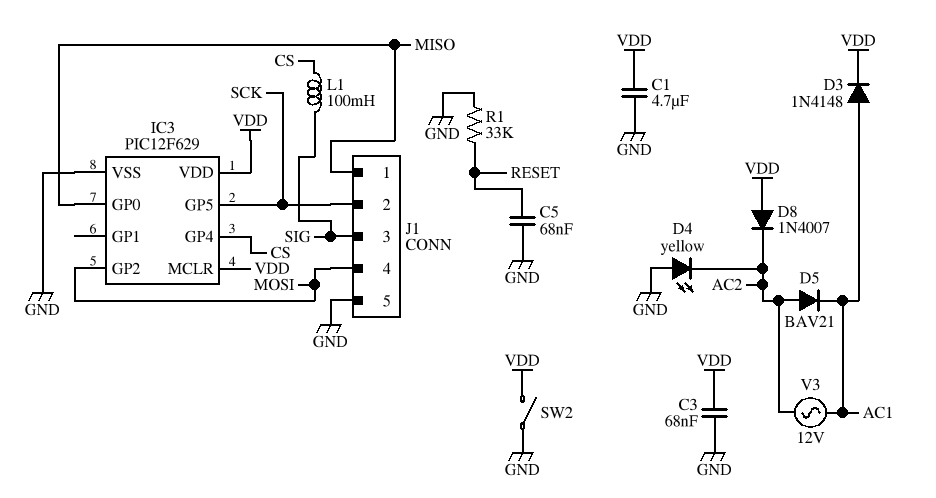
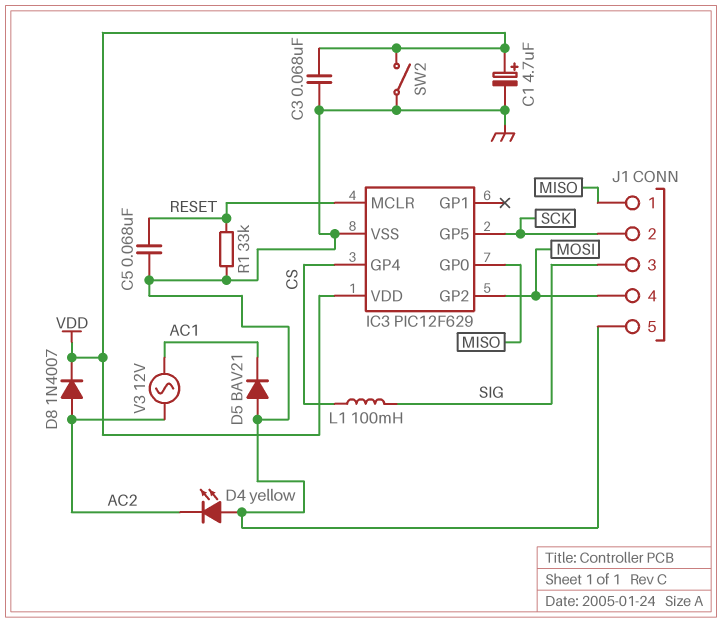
C1: 4.7uF (GND, VDD) -> 4.7uF (plus VDD, minus GND)
D3: diode 1N4148 (A AC1, K VDD) -> none
D5: diode BAV21 (A AC2, K AC1) -> diode BAV21 (A GND, K AC1)
D8: diode 1N4007 (A VDD, K AC2) -> diode 1N4007 (A AC2, K VDD)
IC3 pin MCLR: VDD -> RESET

